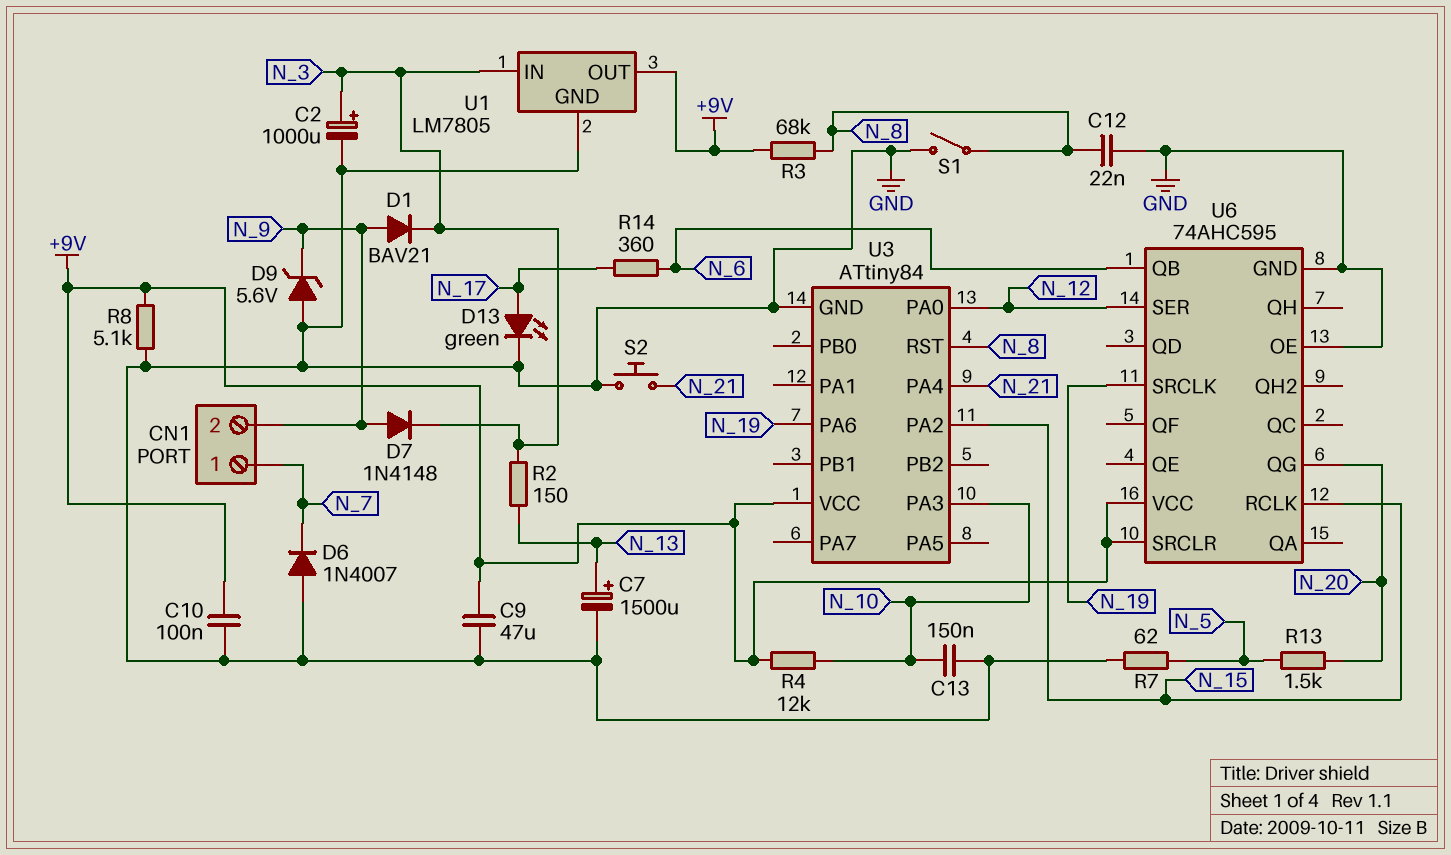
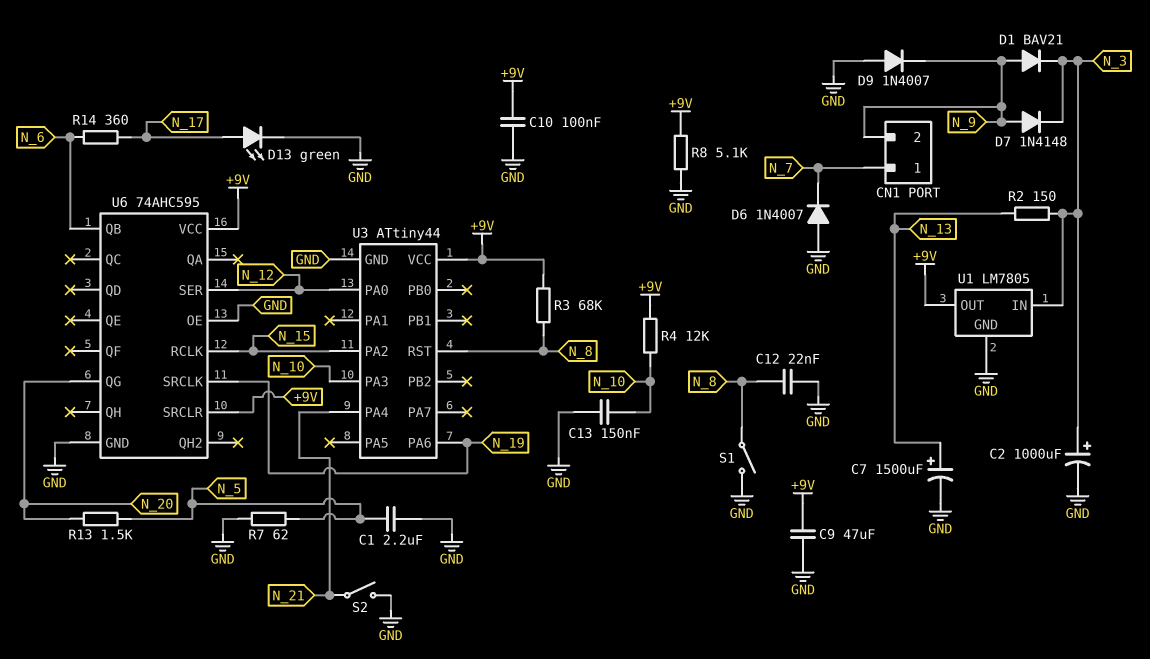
C1: none -> 2.2uF (GND, N_5)
D9: zener 5.6V (A GND, K N_9) -> diode 1N4007 (A GND, K N_9)
S2: button (GND, N_21) -> switch (GND, N_21)
U3: ATtiny84 -> ATtiny44

